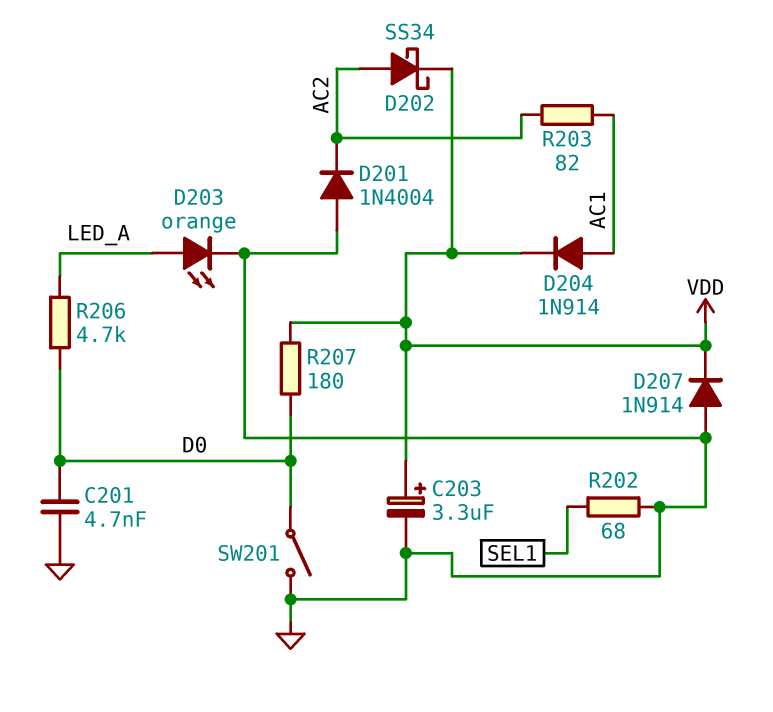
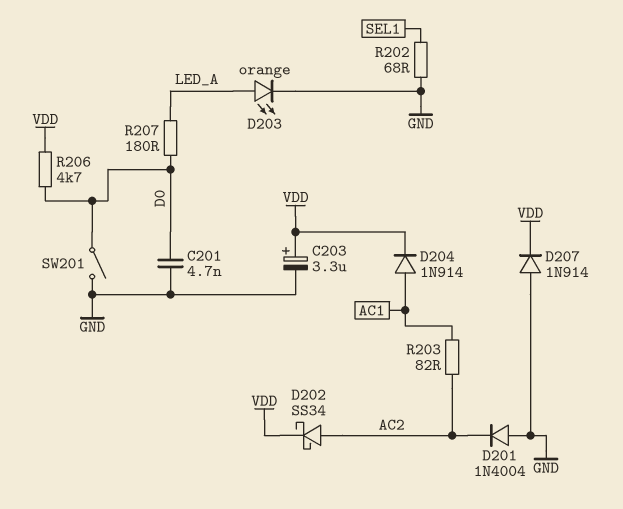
R206: 4.7k (D0, LED_A) -> 4.7k (D0, VDD)
R207: 180 (D0, VDD) -> 180 (D0, LED_A)

